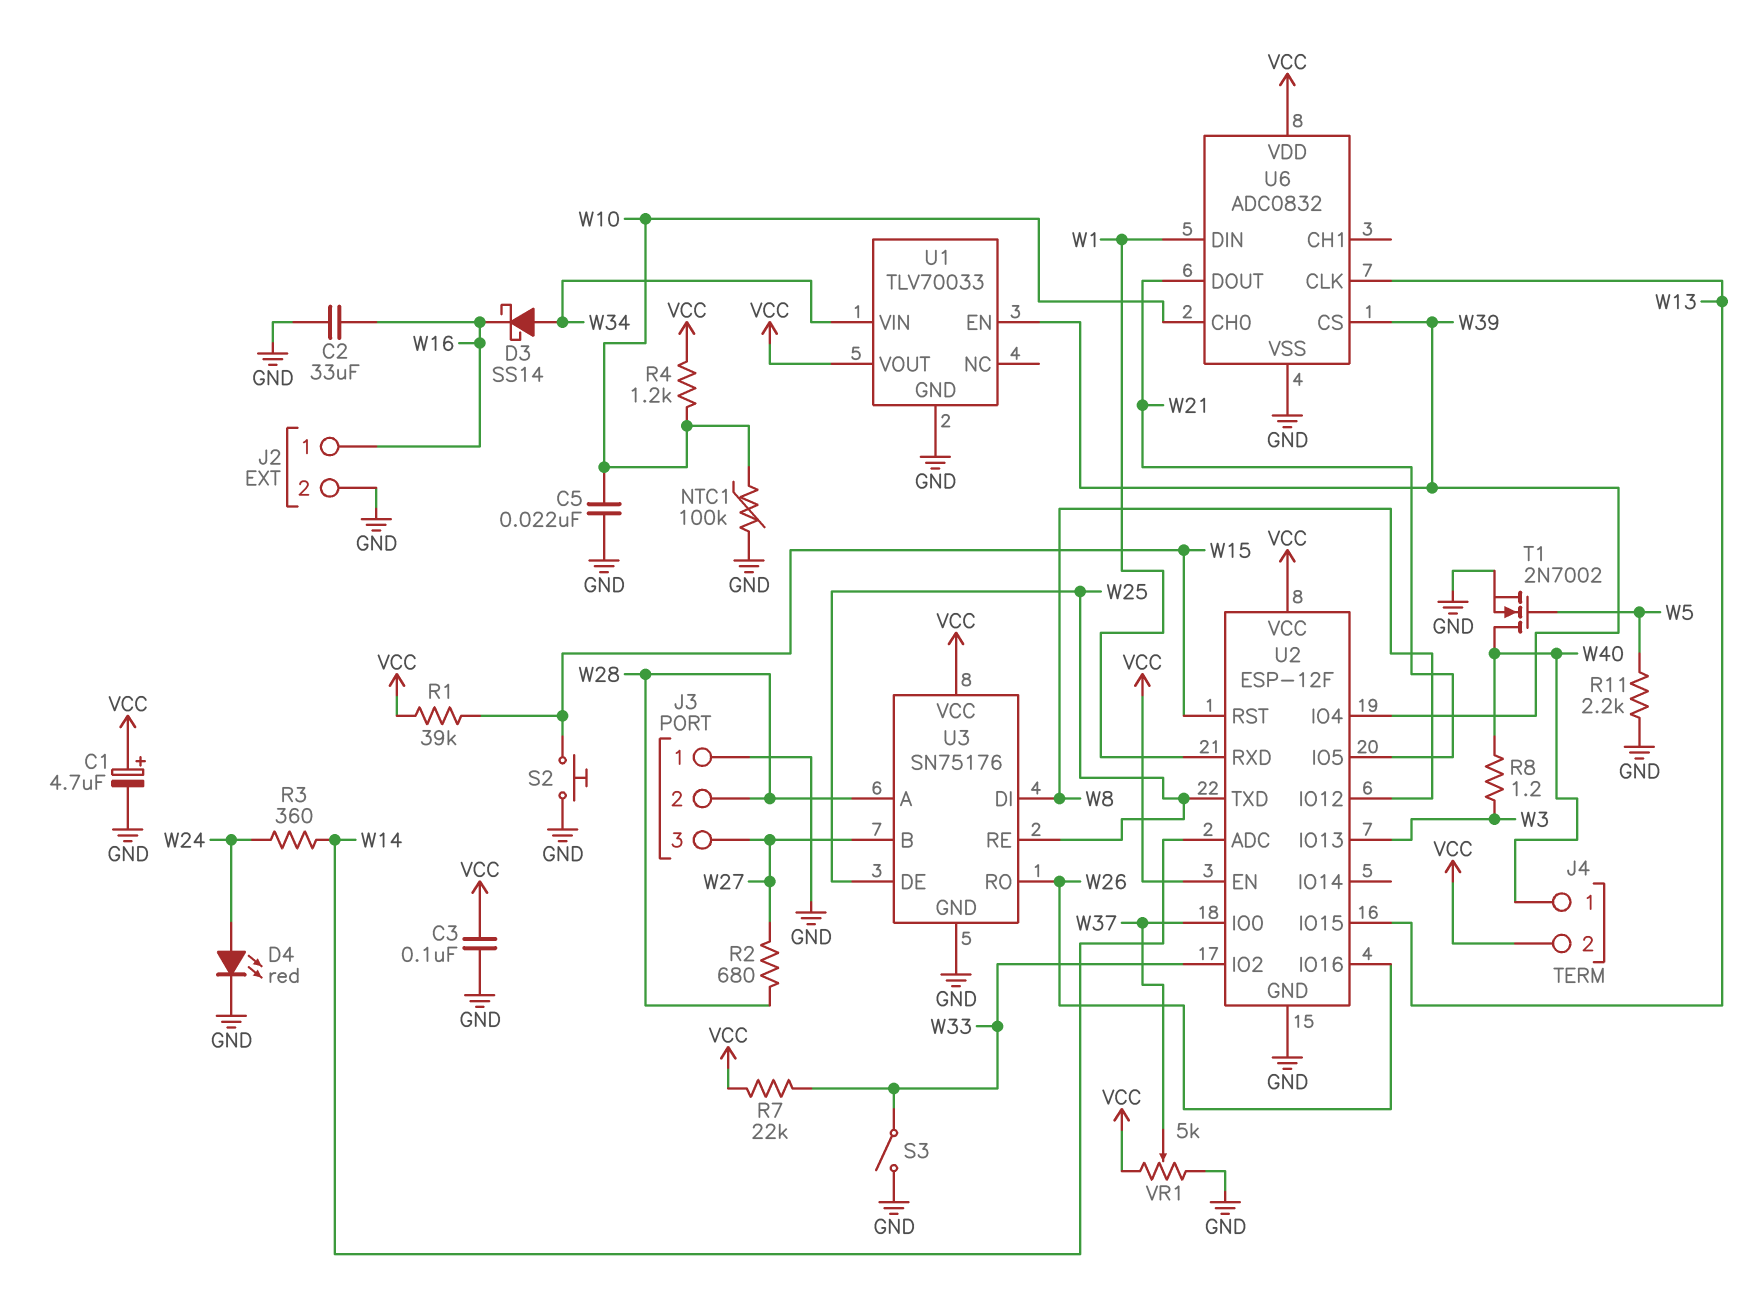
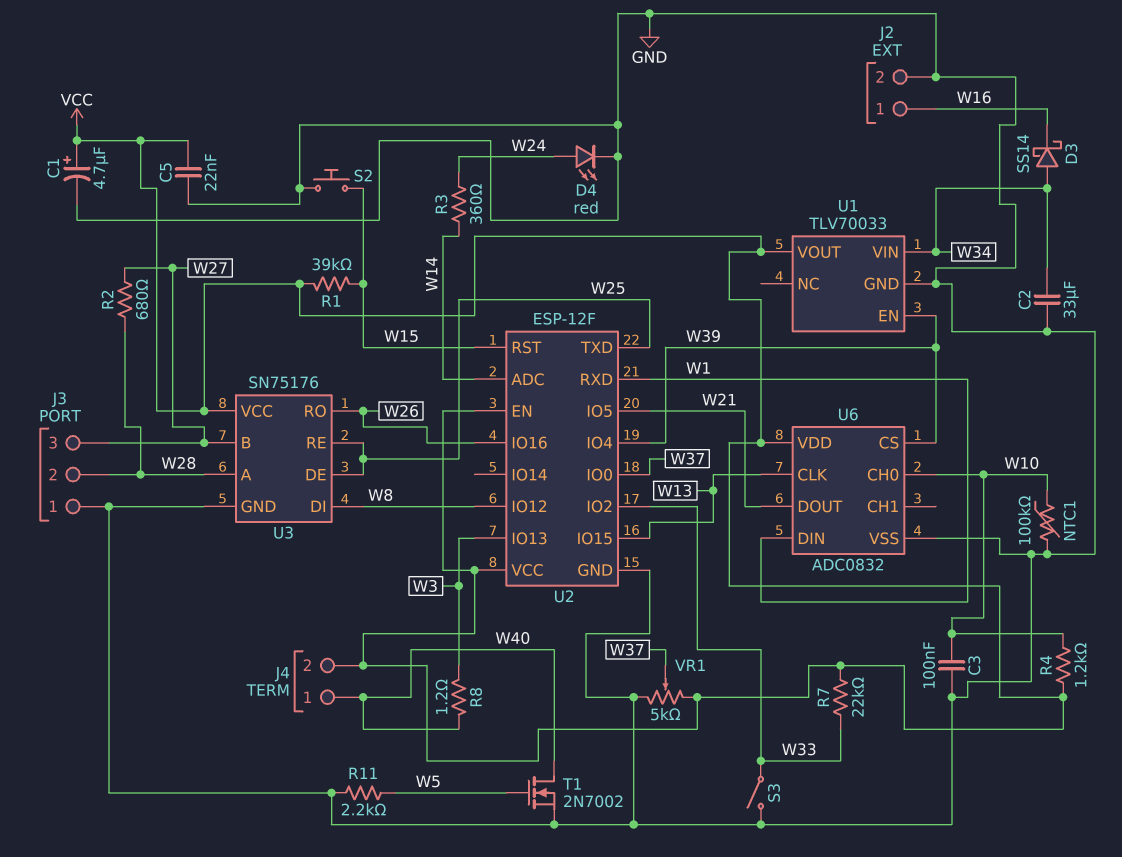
C2: 33uF (GND, W16) -> 33uF (GND, W34)
C3: 100nF (GND, VCC) -> 100nF (GND, W10)
C5: 22nF (GND, W10) -> 22nF (GND, VCC)

